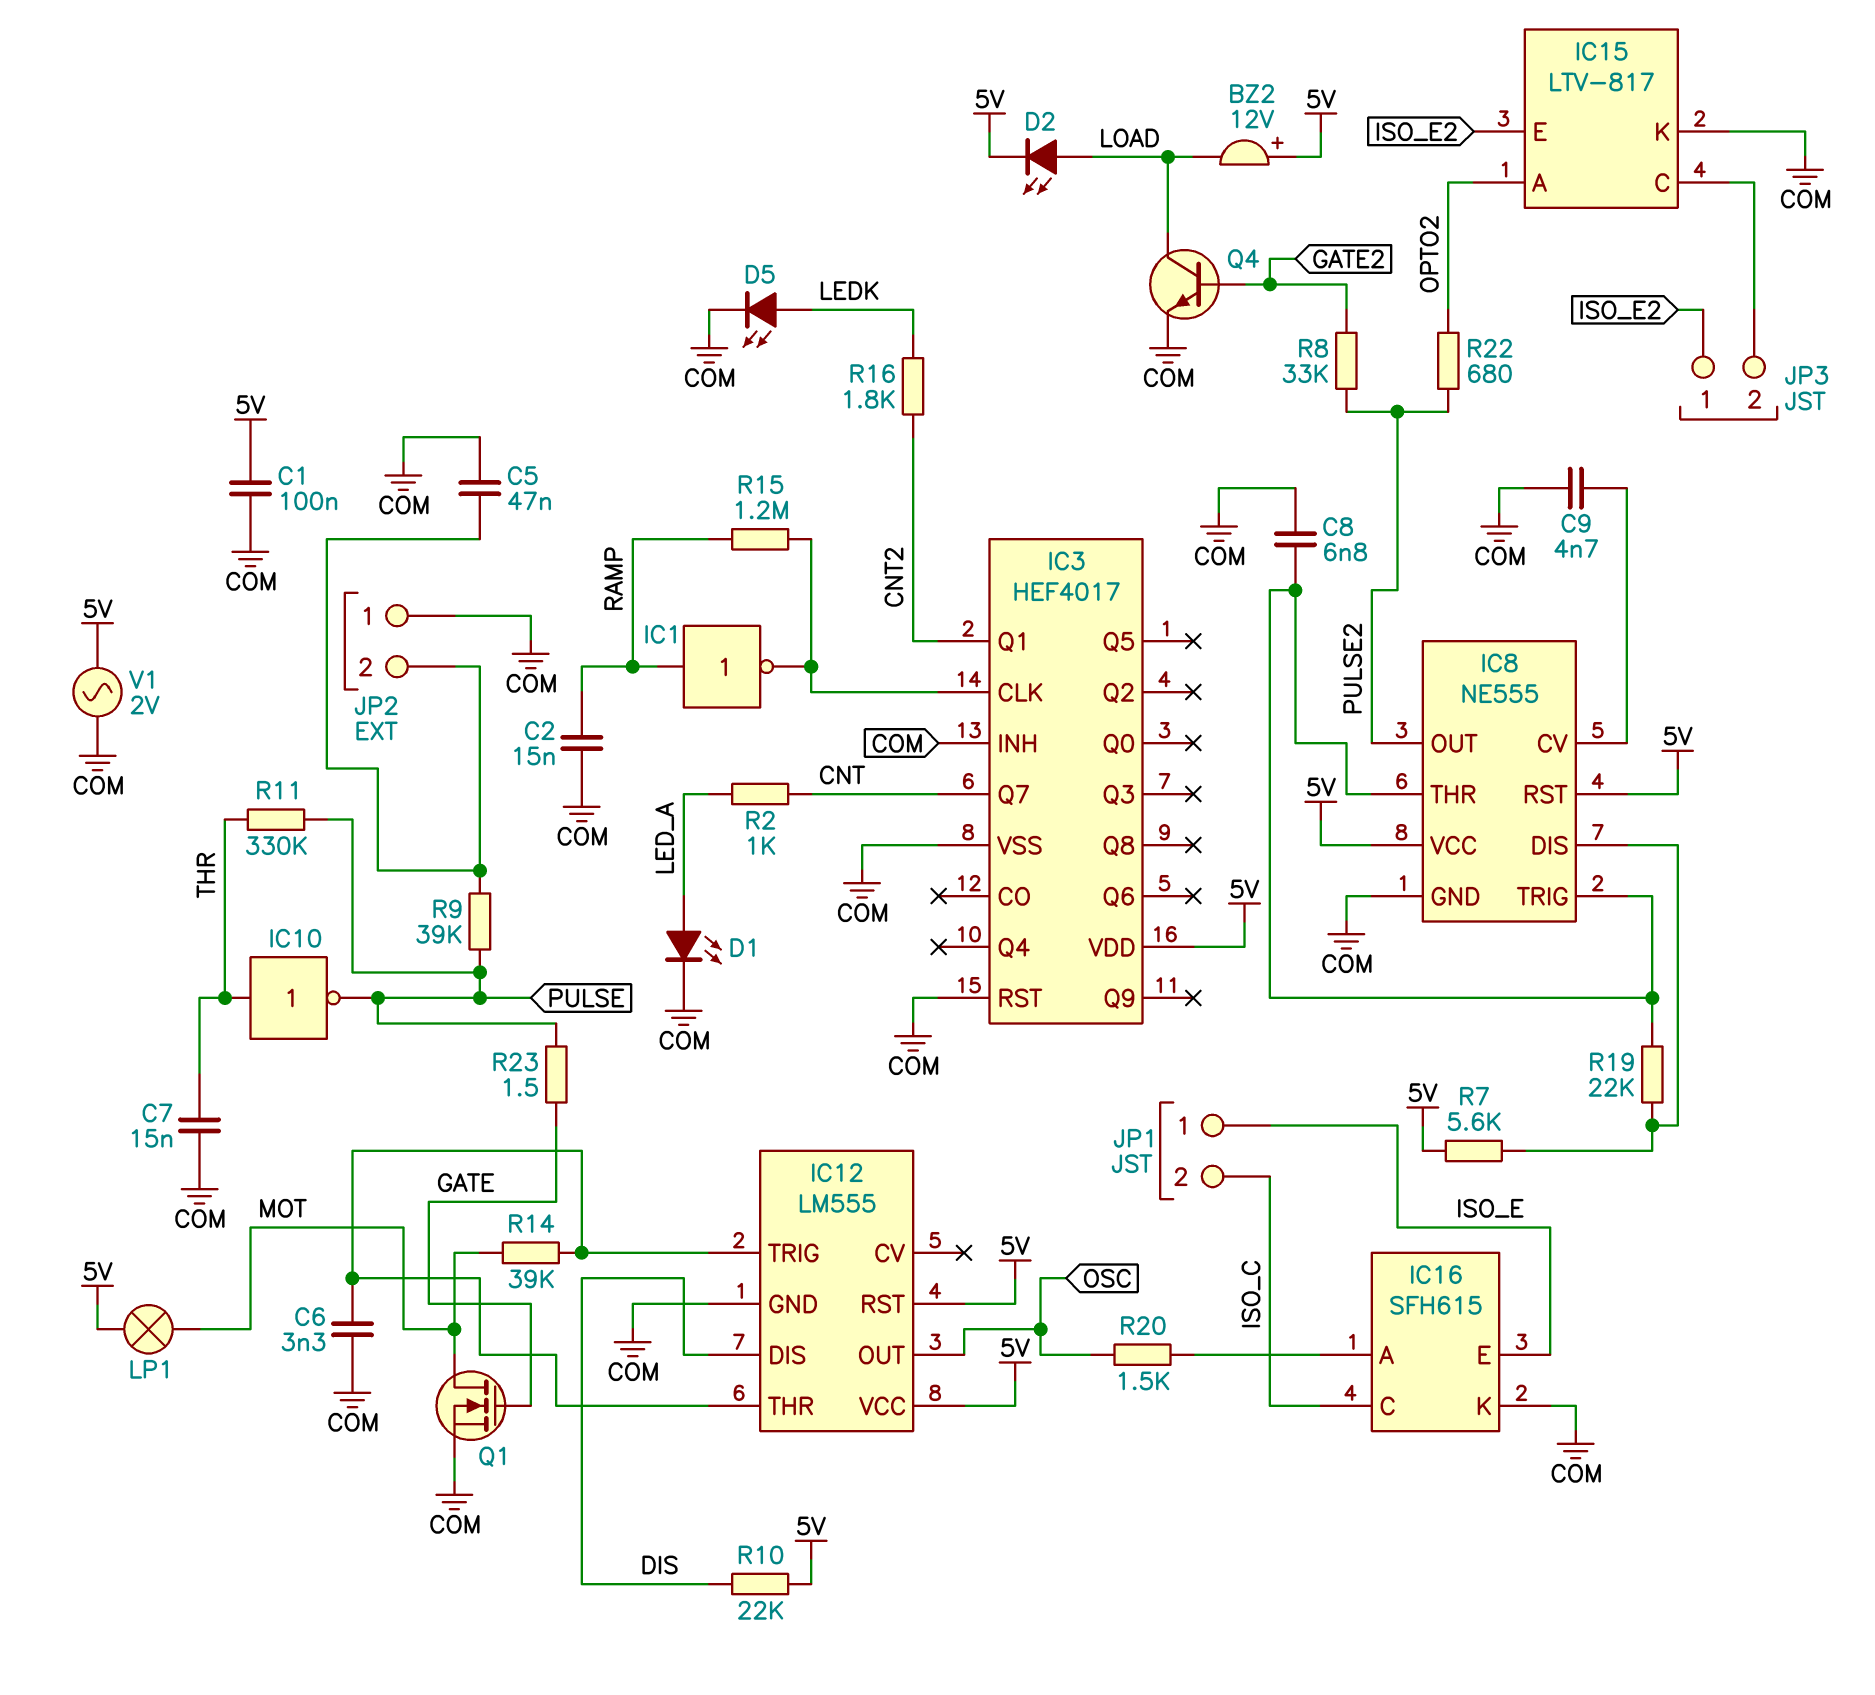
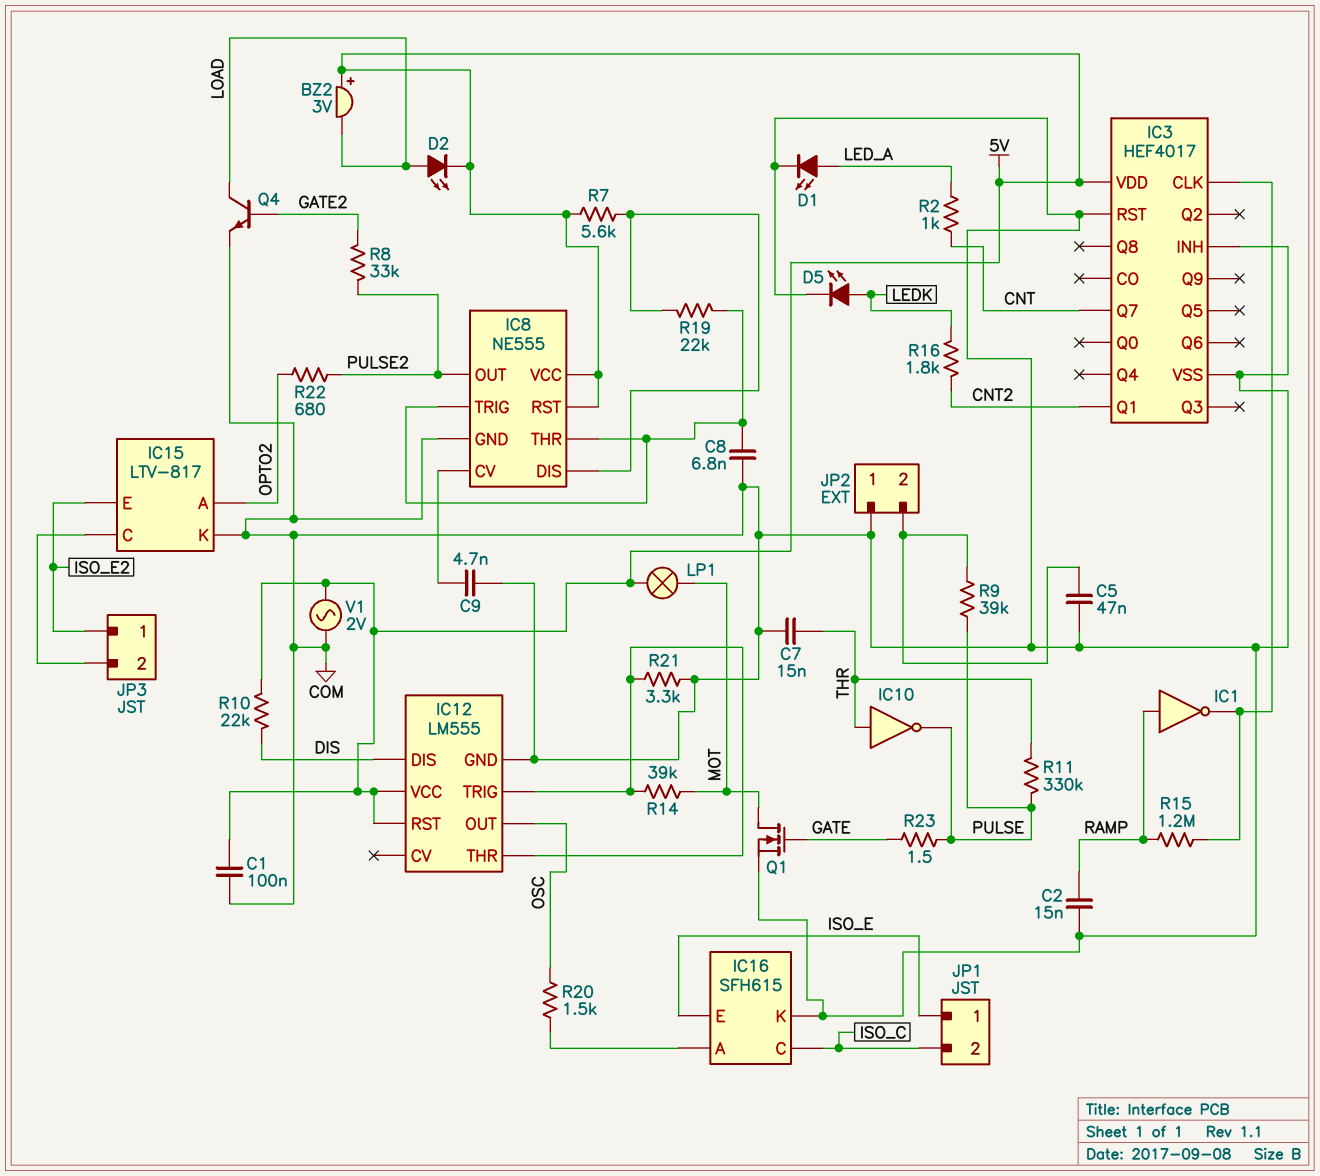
BZ2: buzzer 12V (plus 5V, minus LOAD) -> buzzer 3V (plus 5V, minus LOAD)
C6: 3.3nF (COM, IC12/THR) -> none
R21: none -> 3.3k (COM, IC12/THR)

